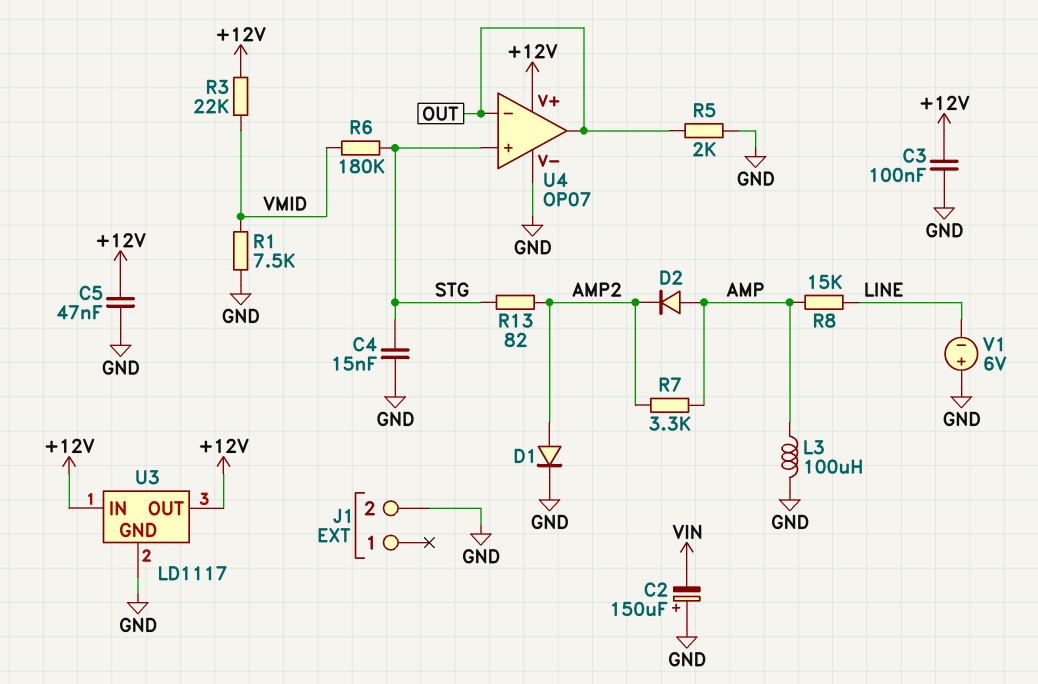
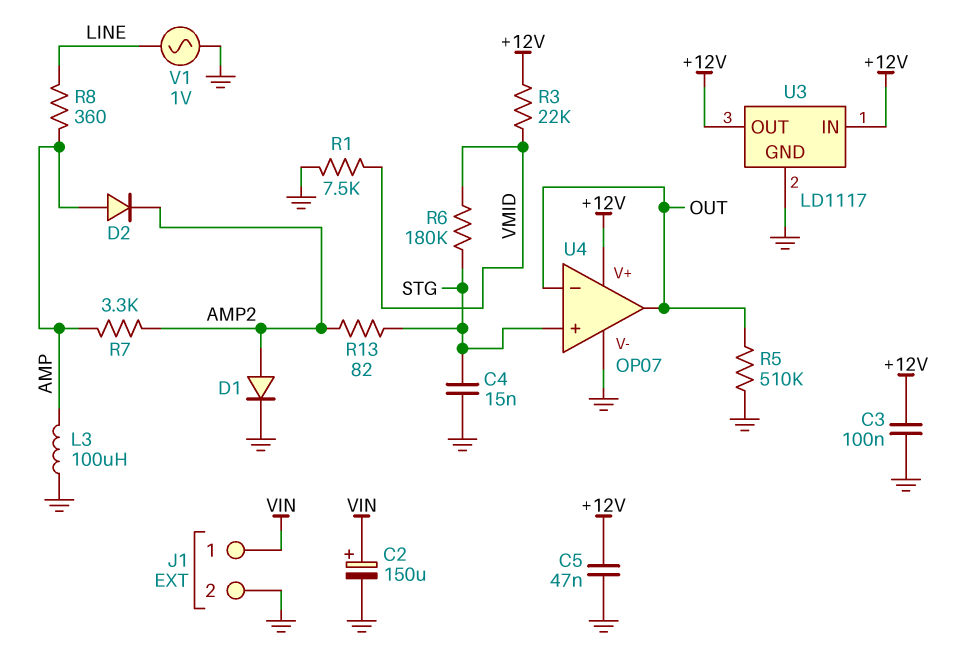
C2: 150uF (plus GND, minus VIN) -> 150uF (plus VIN, minus GND)
J1 pin 1: none -> VIN
R5: 2k (GND, OUT) -> 510k (GND, OUT)
R8: 15k (AMP, LINE) -> 360 (AMP, LINE)
V1: 6V (plus GND, minus LINE) -> AC 1V (GND, LINE)

